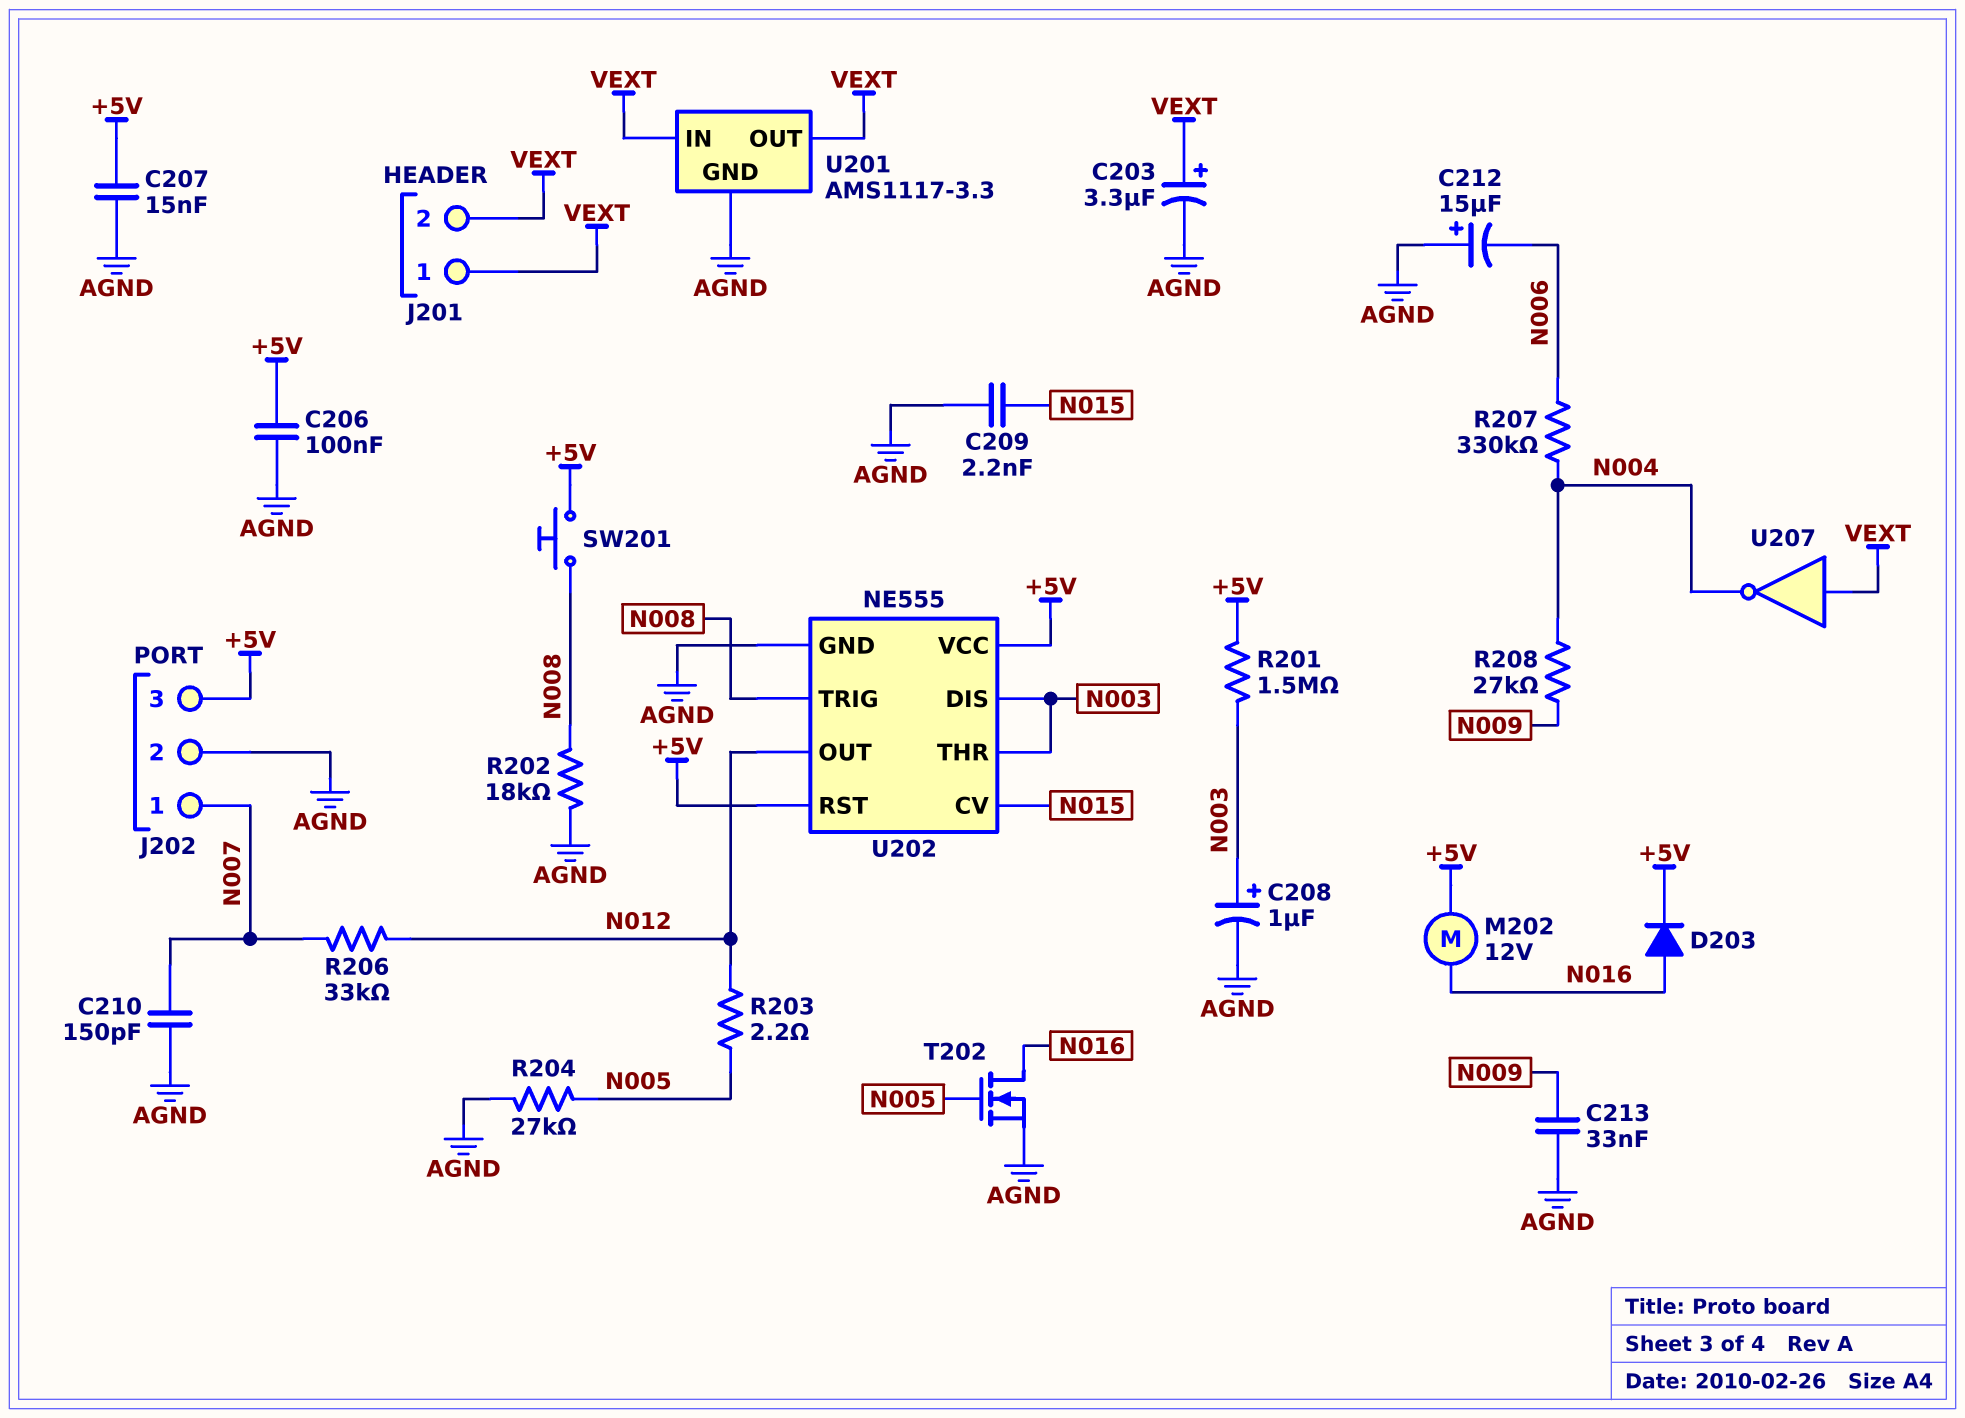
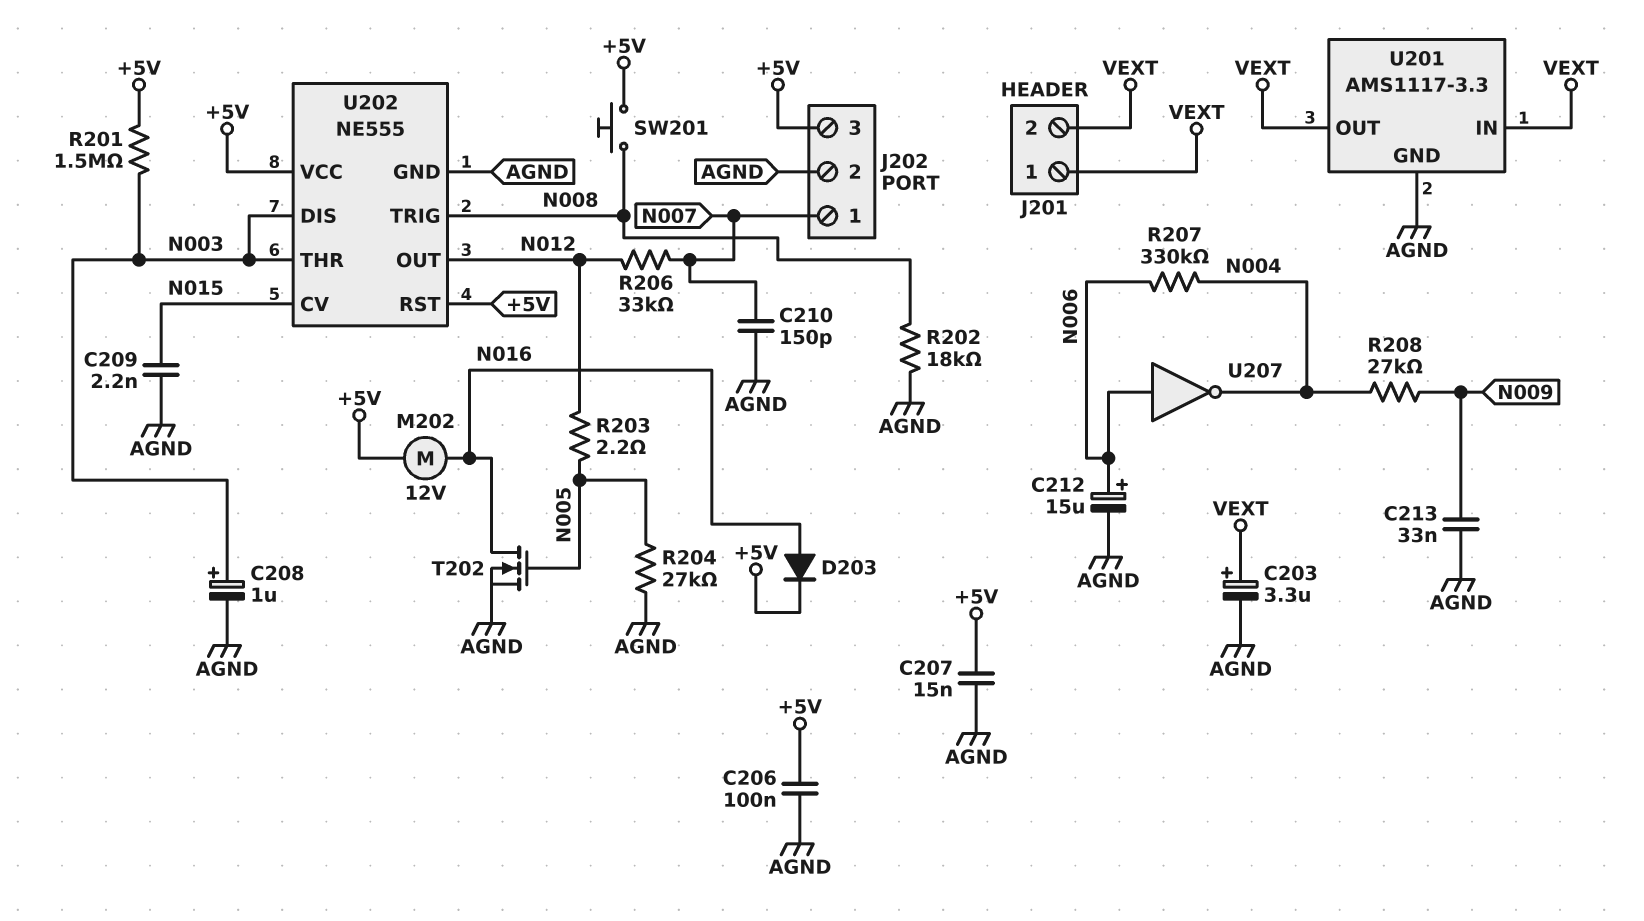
C212: 15uF (plus AGND, minus N006) -> 15uF (plus N006, minus AGND)
U207: NOT (in VEXT, out N004) -> NOT (in N006, out N004)

